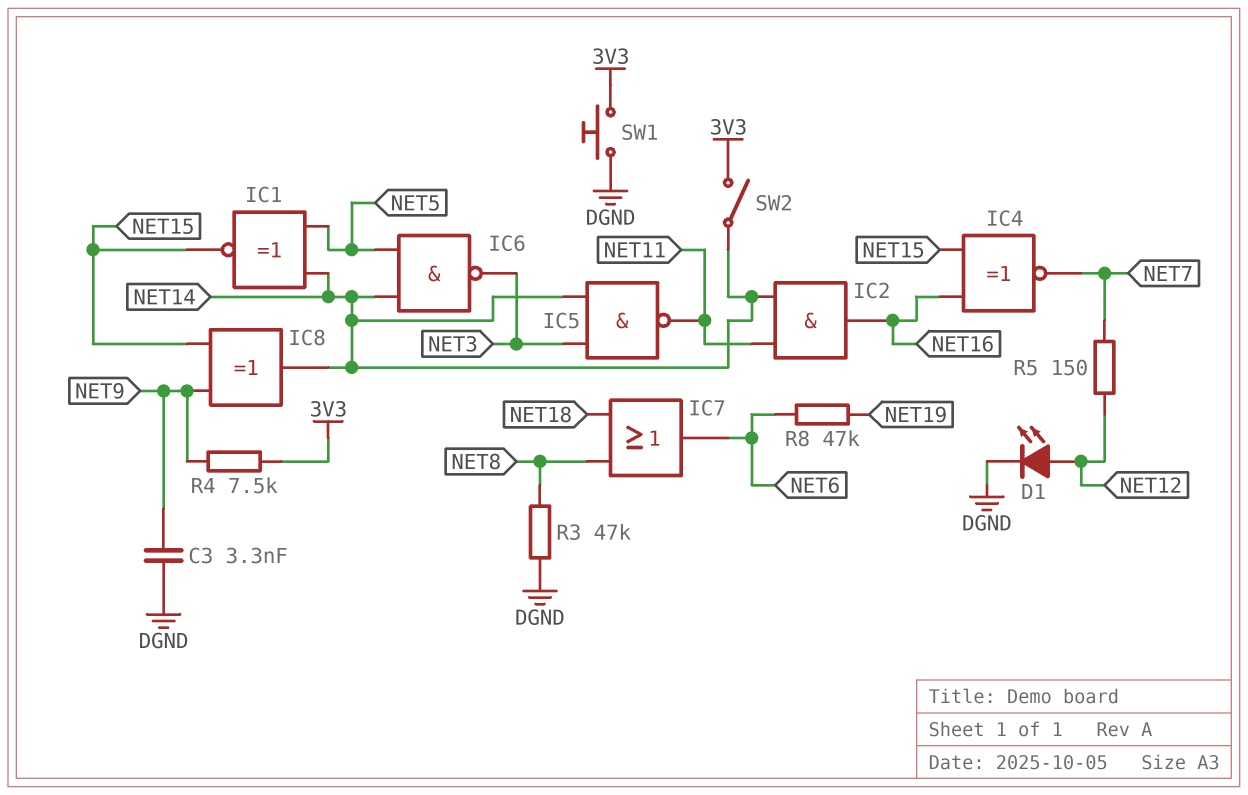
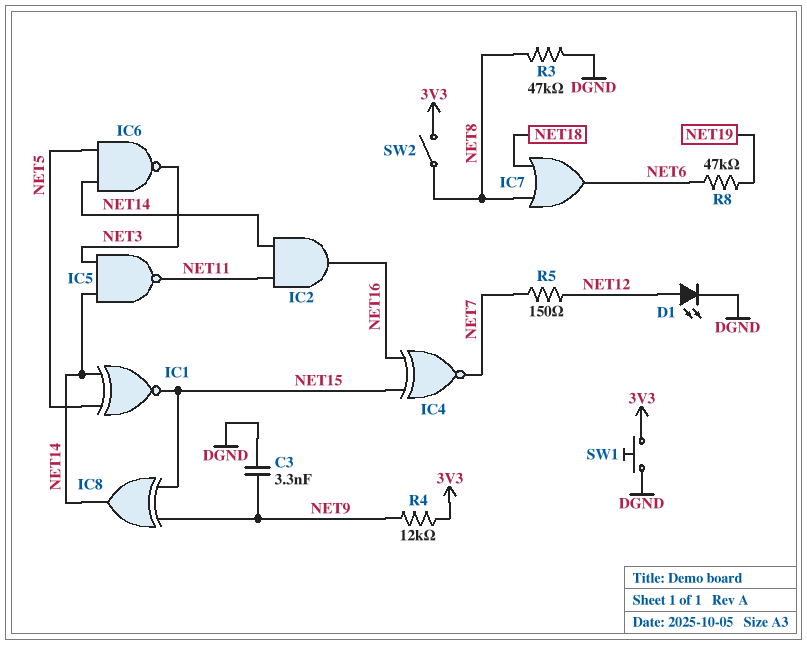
R4: 7.5k (3V3, NET9) -> 12k (3V3, NET9)
SW2: switch (3V3, NET14) -> switch (3V3, NET8)

